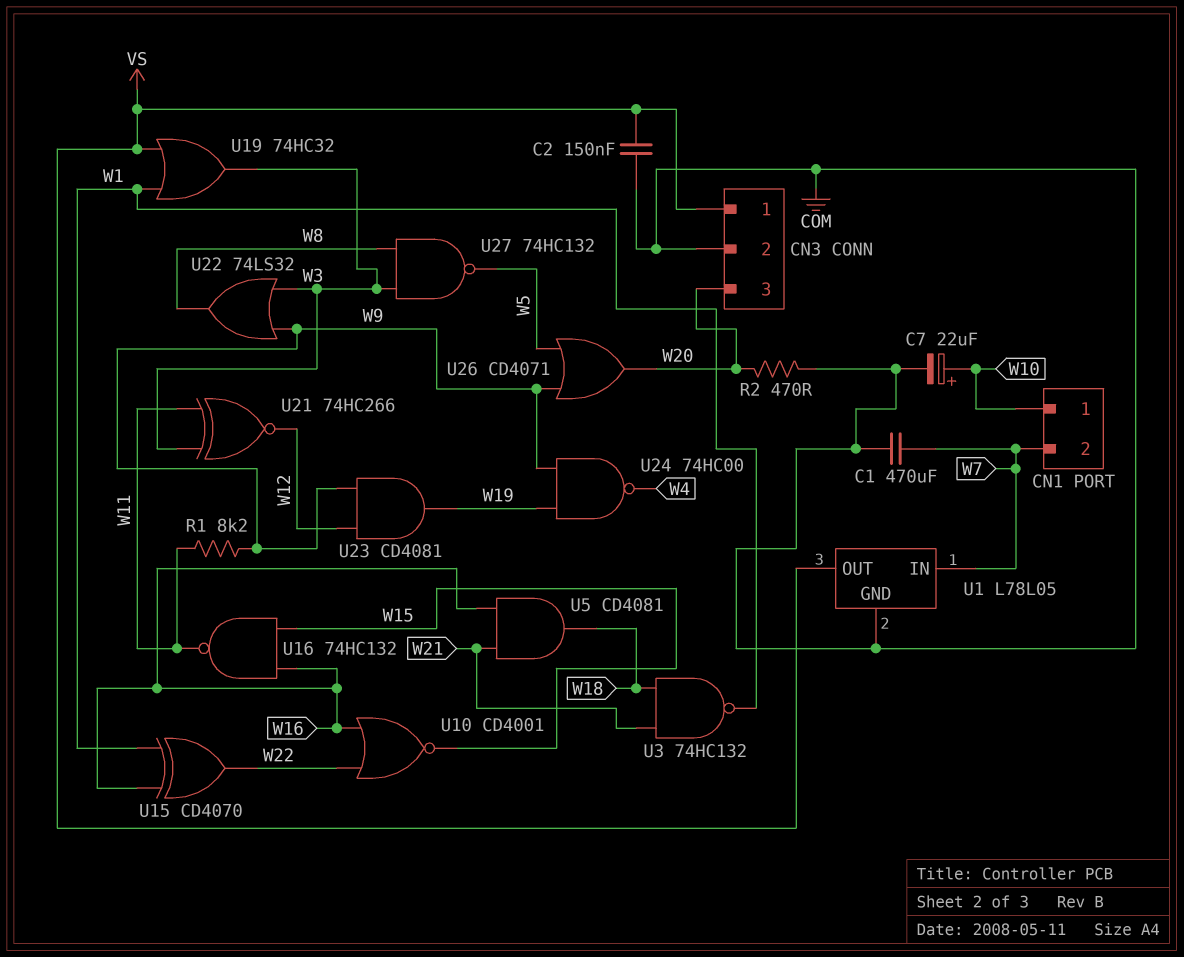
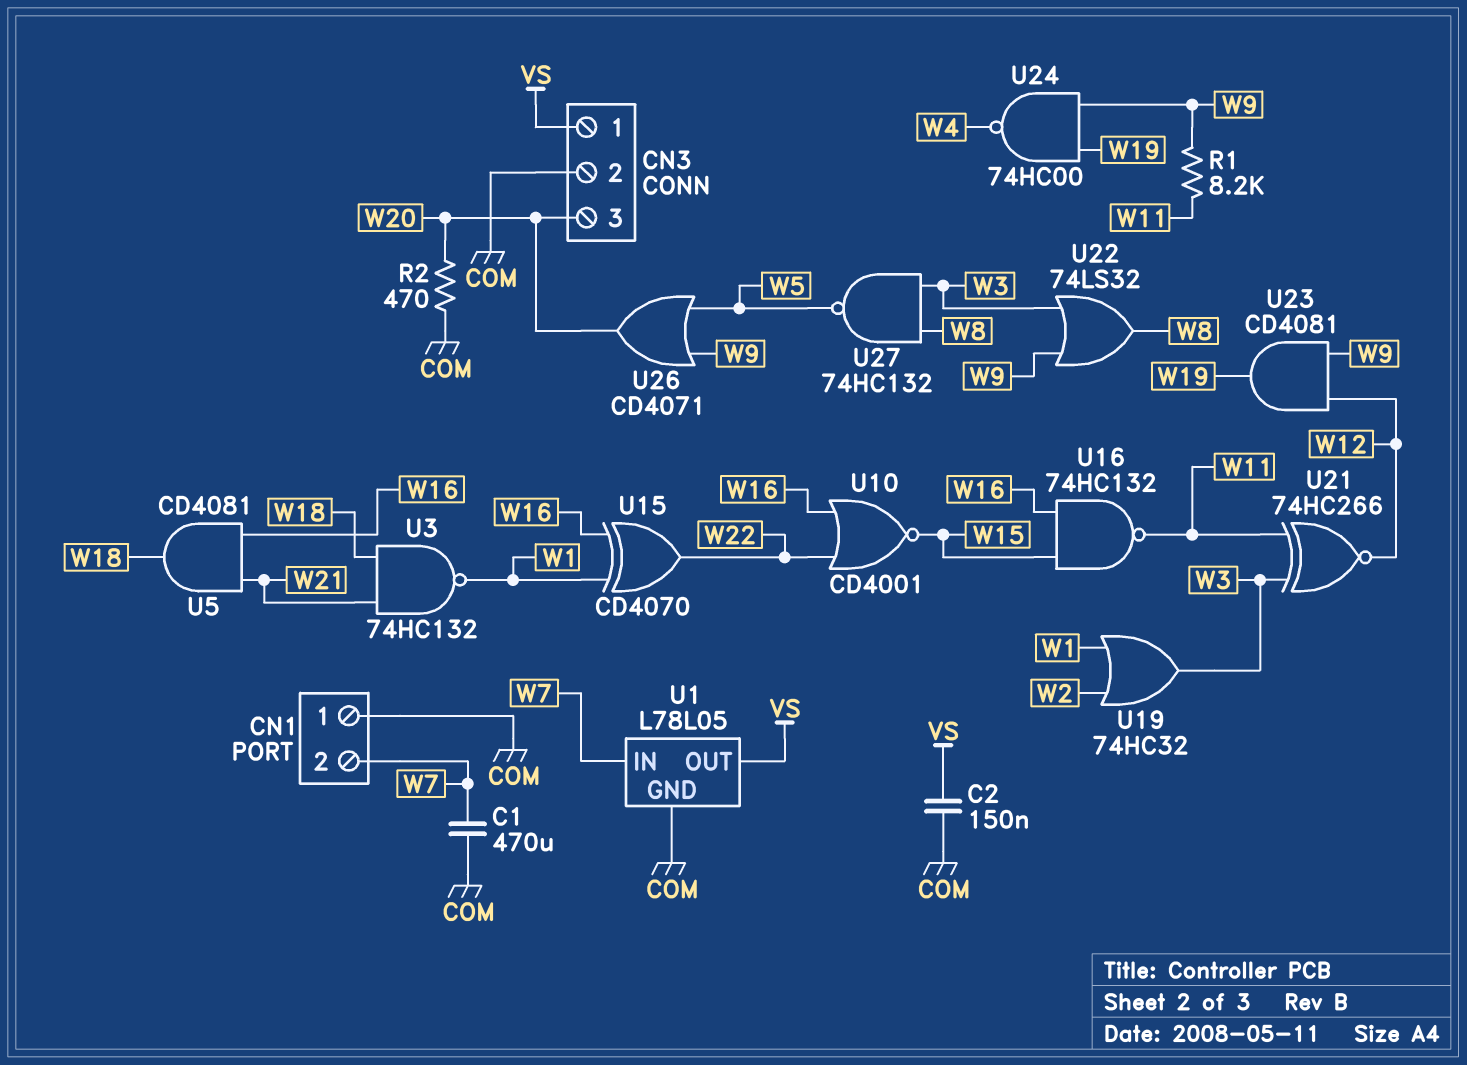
C7: 22uF (plus W10, minus COM) -> none
CN1 pin 1: W10 -> COM
U19: OR 74HC32 (in VS, in W1, out W3) -> OR 74HC32 (in W1, in W2, out W3)

